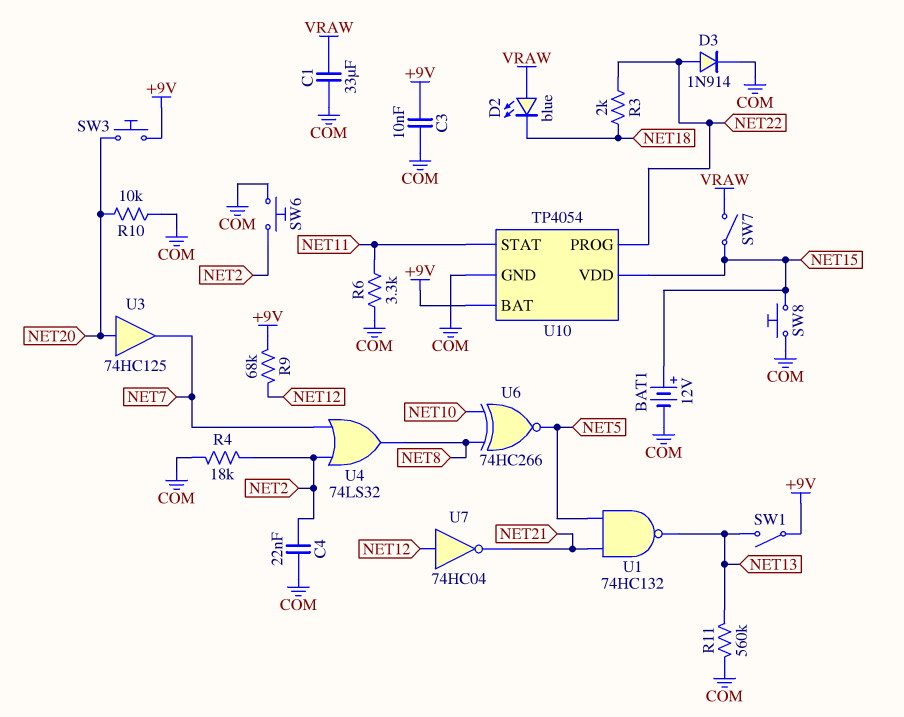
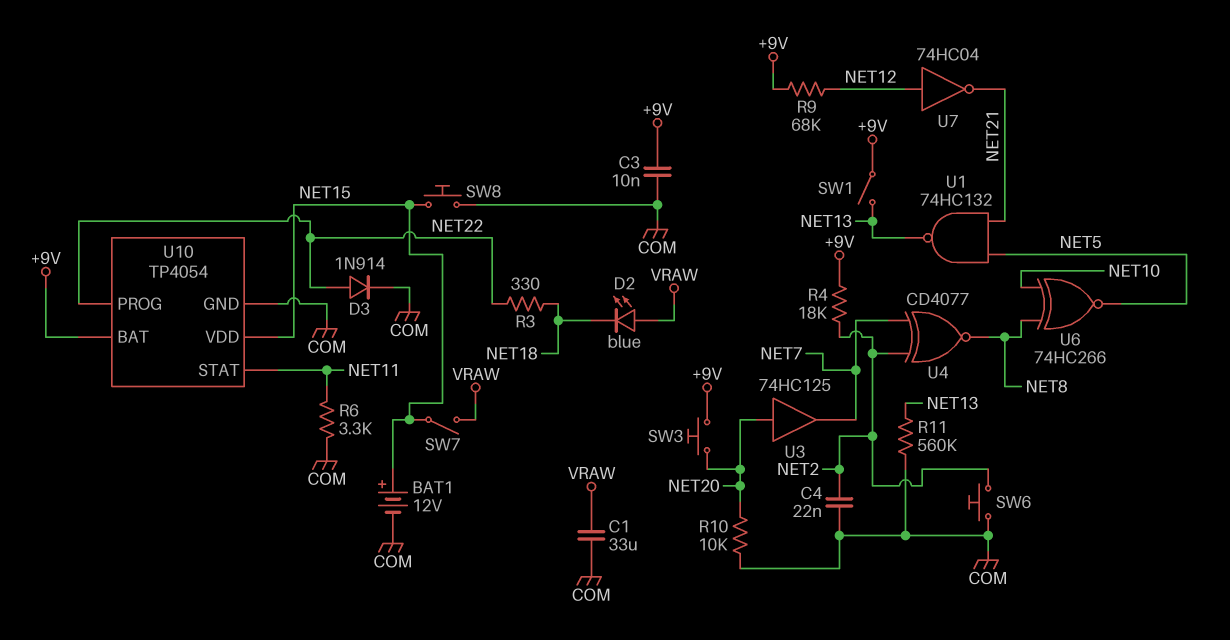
R3: 2k (NET18, NET22) -> 330 (NET18, NET22)
R4: 18k (COM, NET2) -> 18k (+9V, NET2)
U4: OR 74LS32 (in NET2, in NET7, out NET8) -> XNOR CD4077 (in NET2, in NET7, out NET8)

